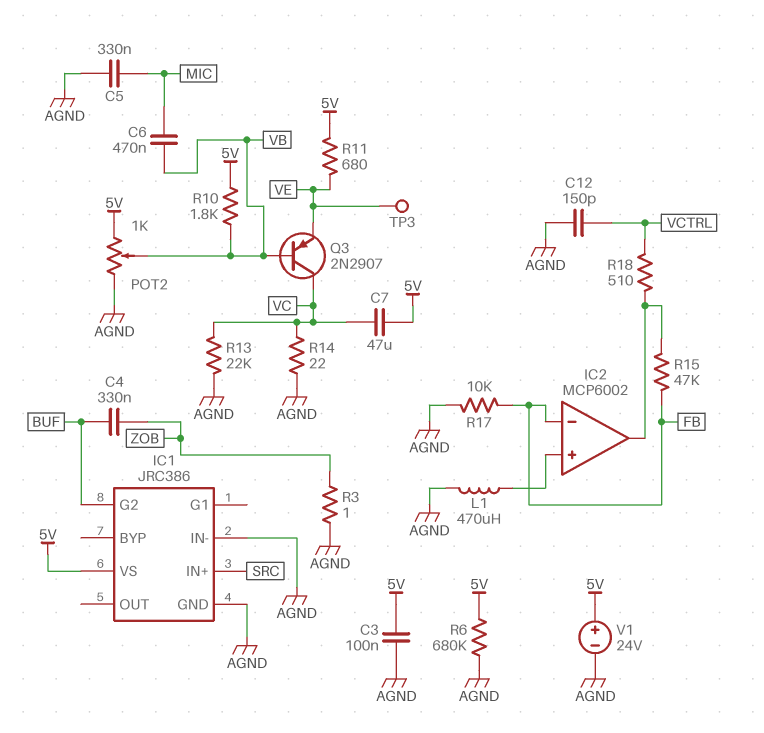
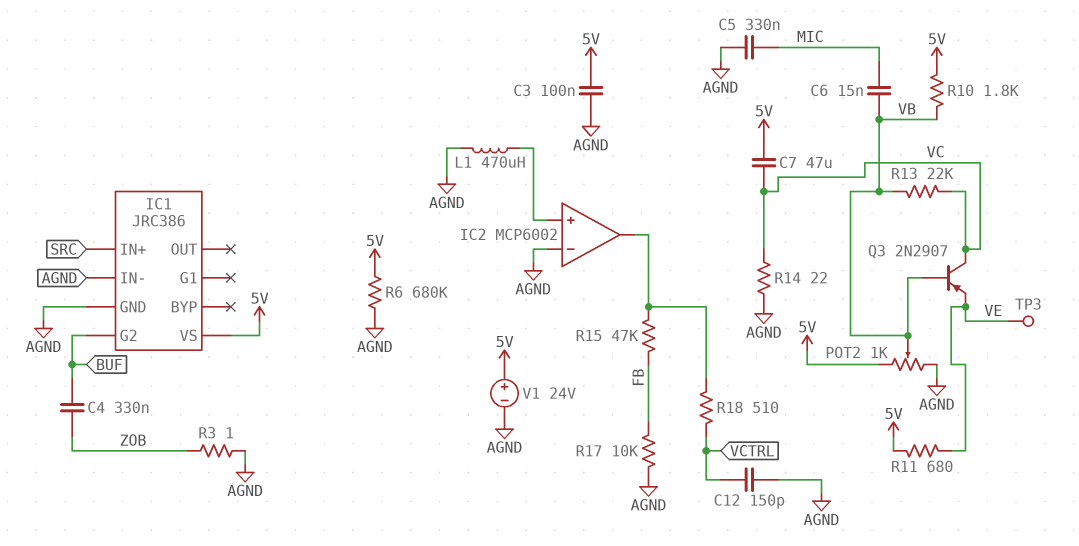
C6: 470nF (MIC, VB) -> 15nF (MIC, VB)
IC2 pin in-: FB -> AGND
R13: 22k (AGND, VC) -> 22k (VB, VC)

